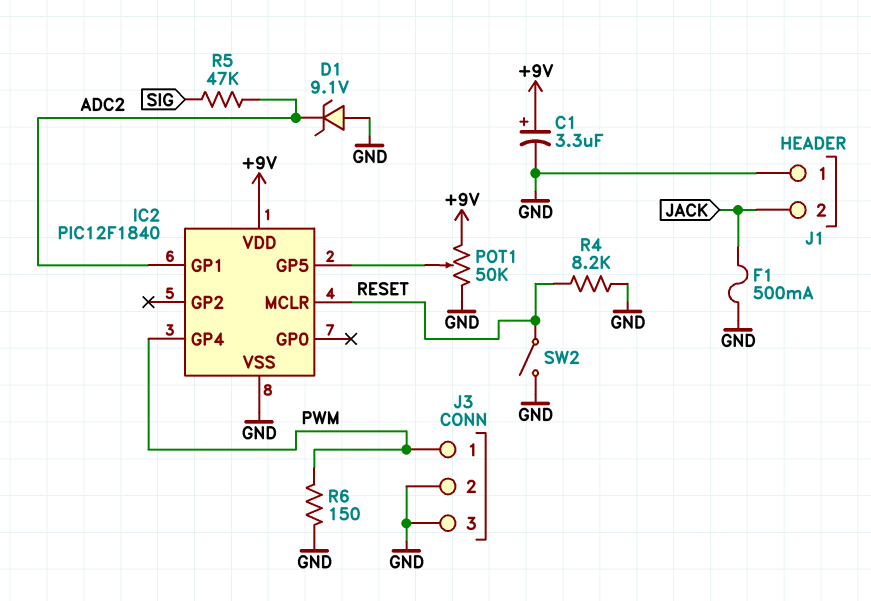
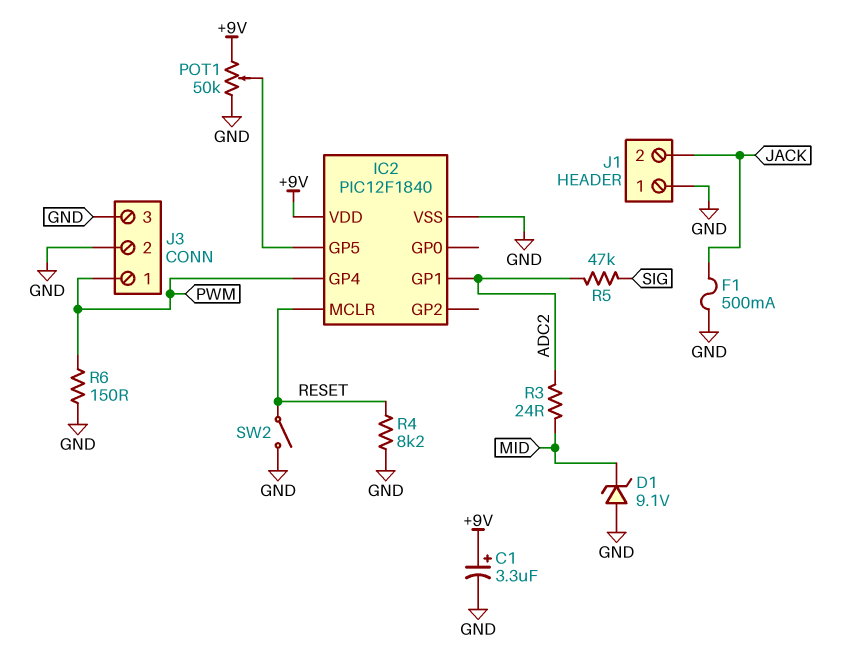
D1: zener 9.1V (A GND, K ADC2) -> zener 9.1V (A GND, K MID)
R3: none -> 24 (ADC2, MID)

